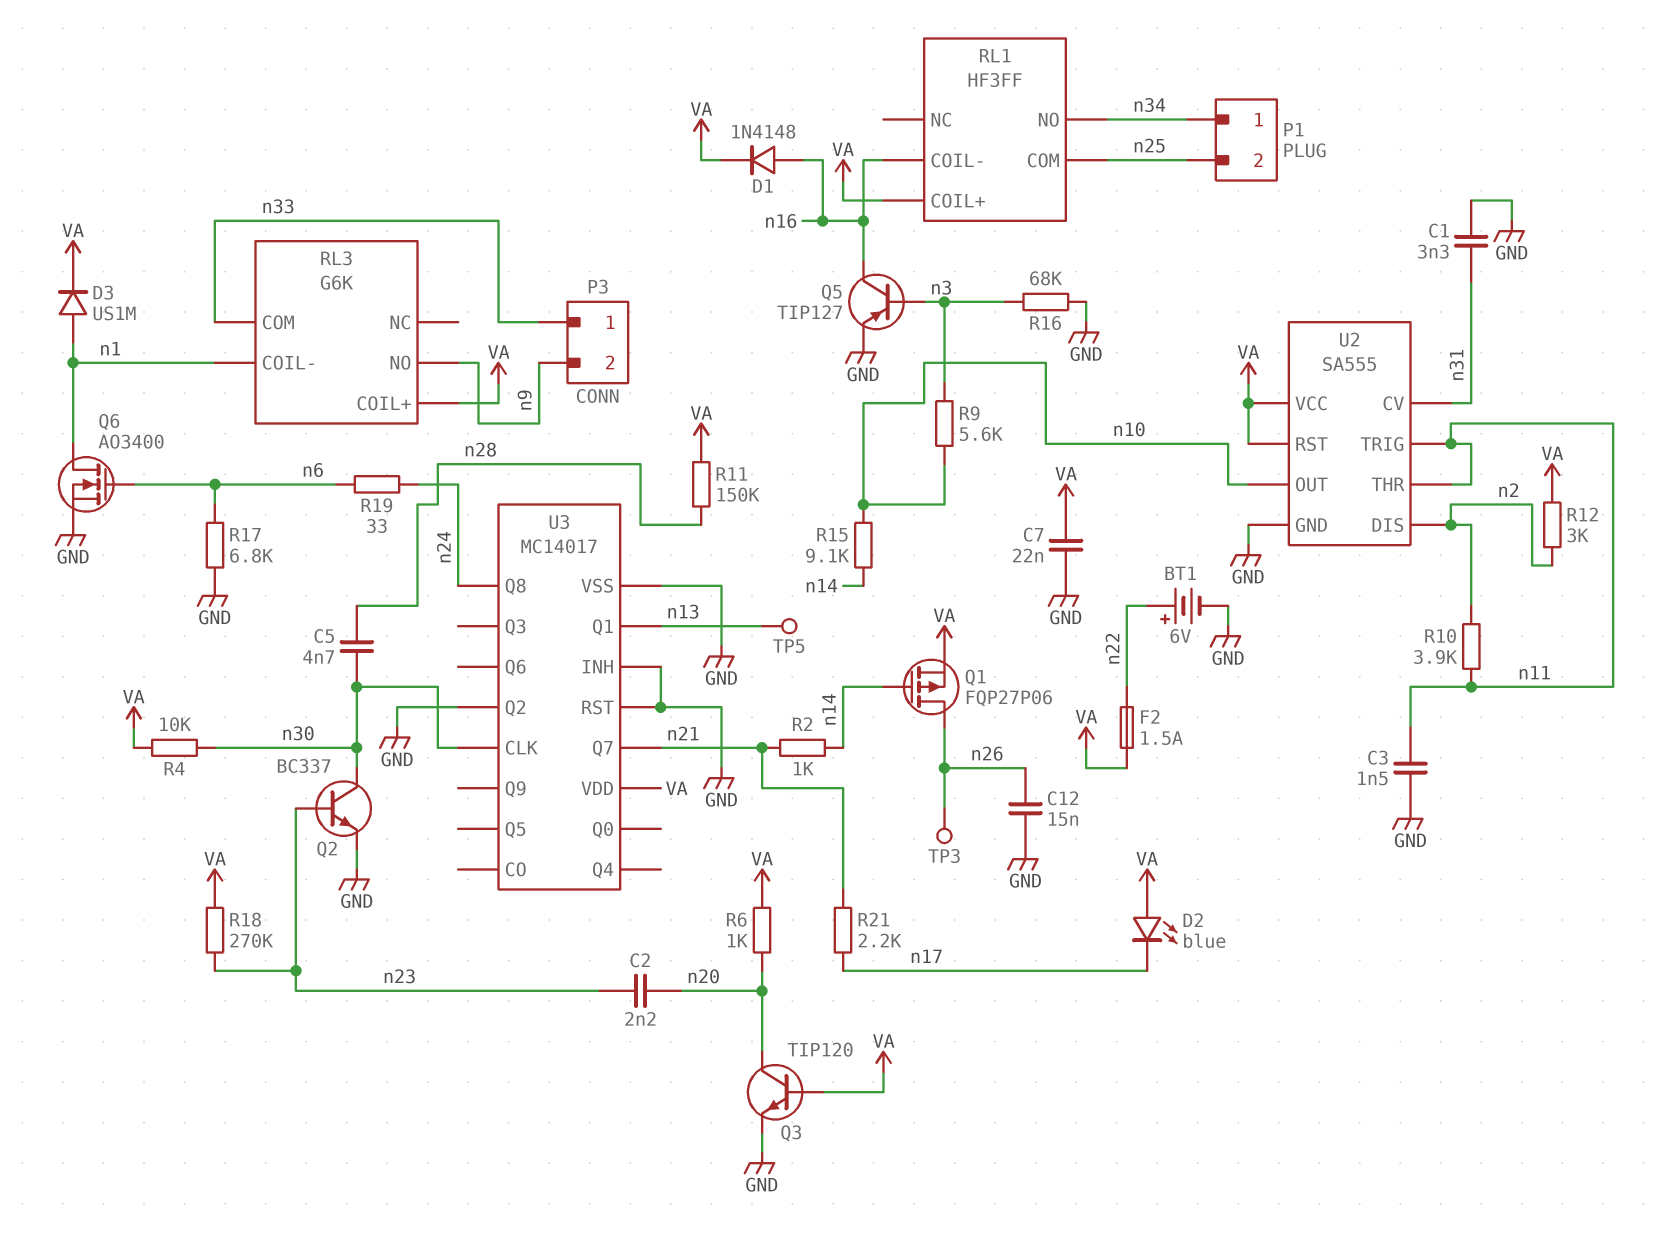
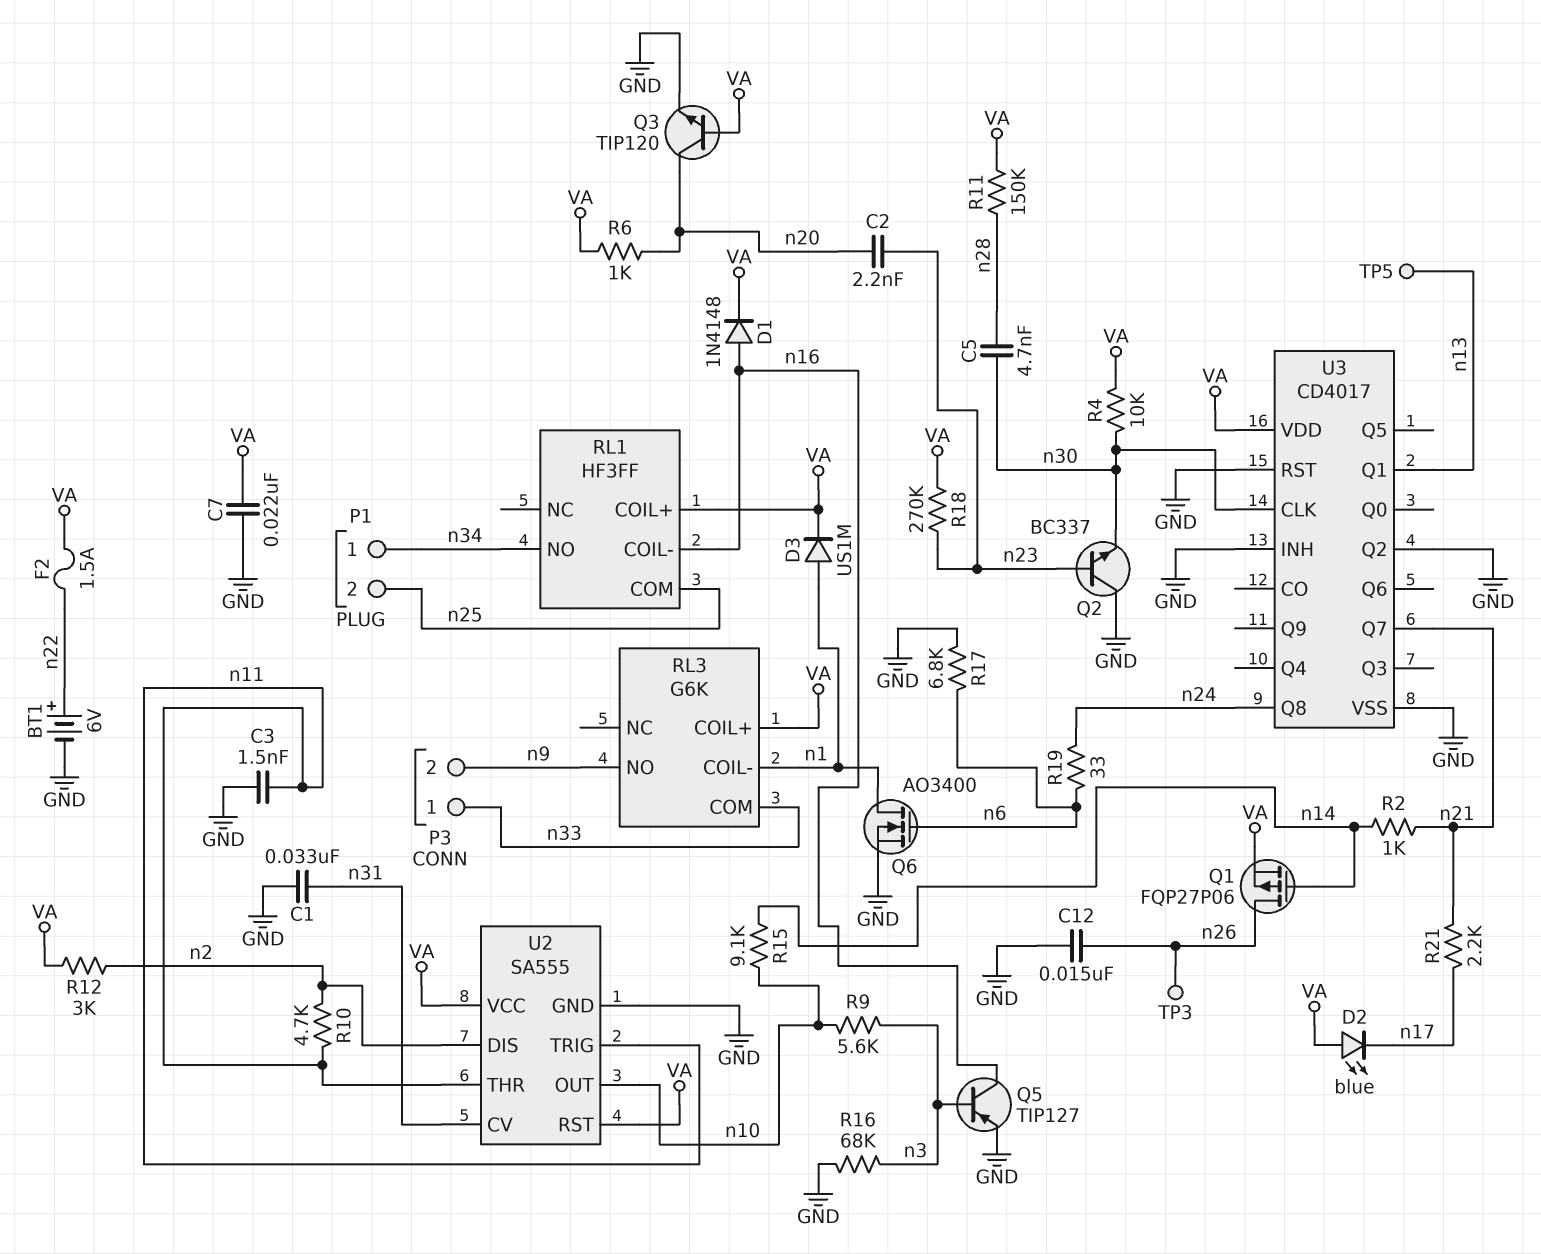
C1: 3.3nF (GND, n31) -> 33nF (GND, n31)
Q2: NPN BC337 (B n23, C n30, E GND) -> NPN BC337 (B n23, C GND, E n30)
R10: 3.9k (n2, n11) -> 4.7k (n2, n11)
U3: MC14017 -> CD4017

